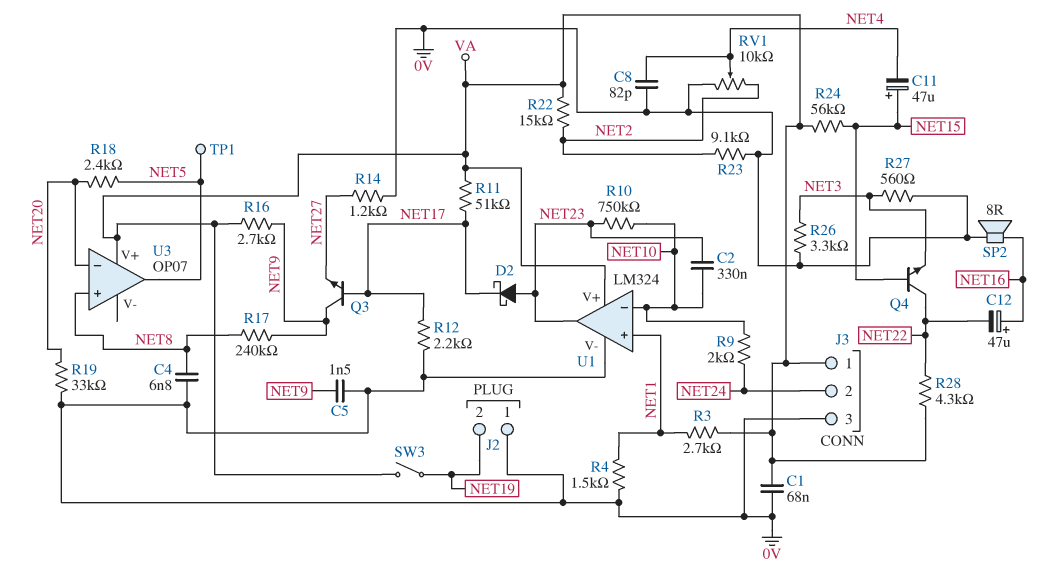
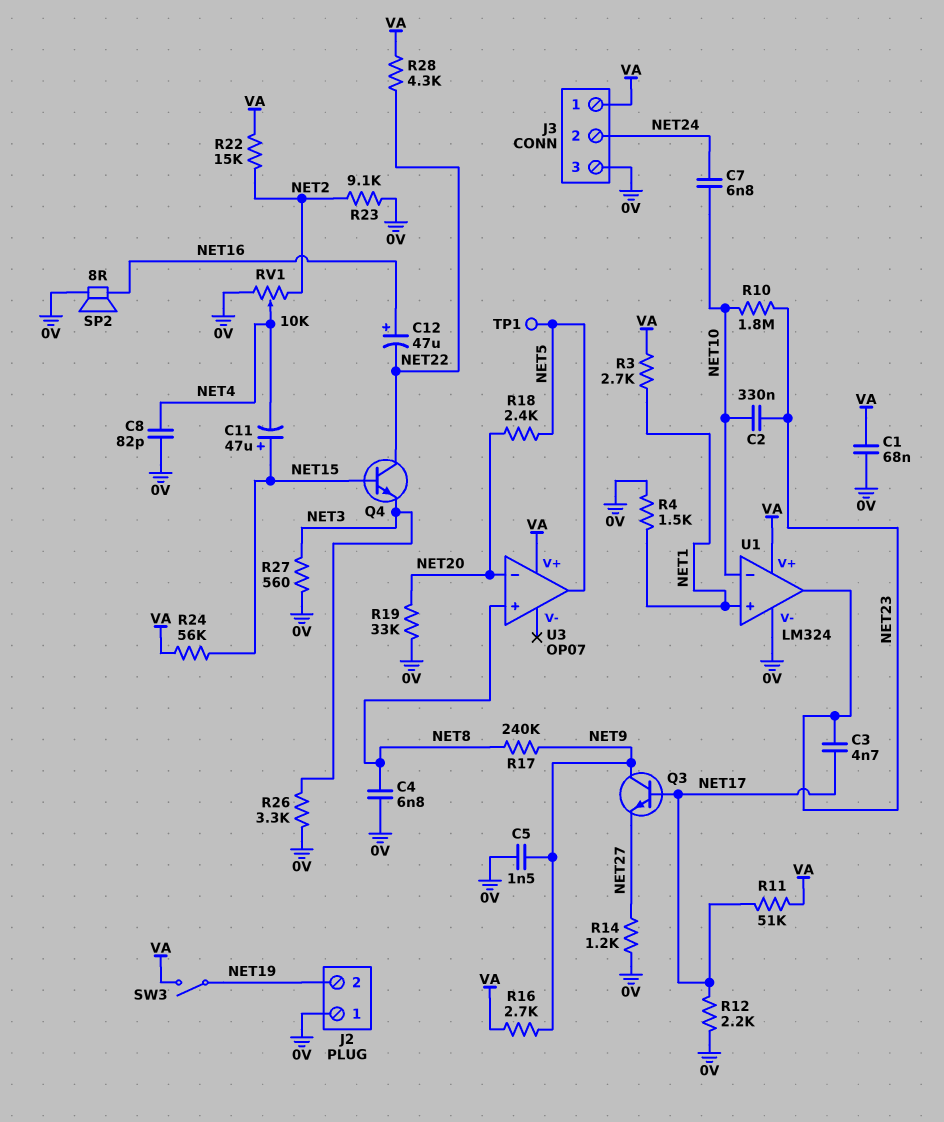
C3: none -> 4.7nF (NET17, NET23)
C7: none -> 6.8nF (NET10, NET24)
D2: schottky (A NET23, K NET17) -> none
R9: 2k (NET10, NET24) -> none
R10: 750k (NET10, NET23) -> 1.8M (NET10, NET23)

